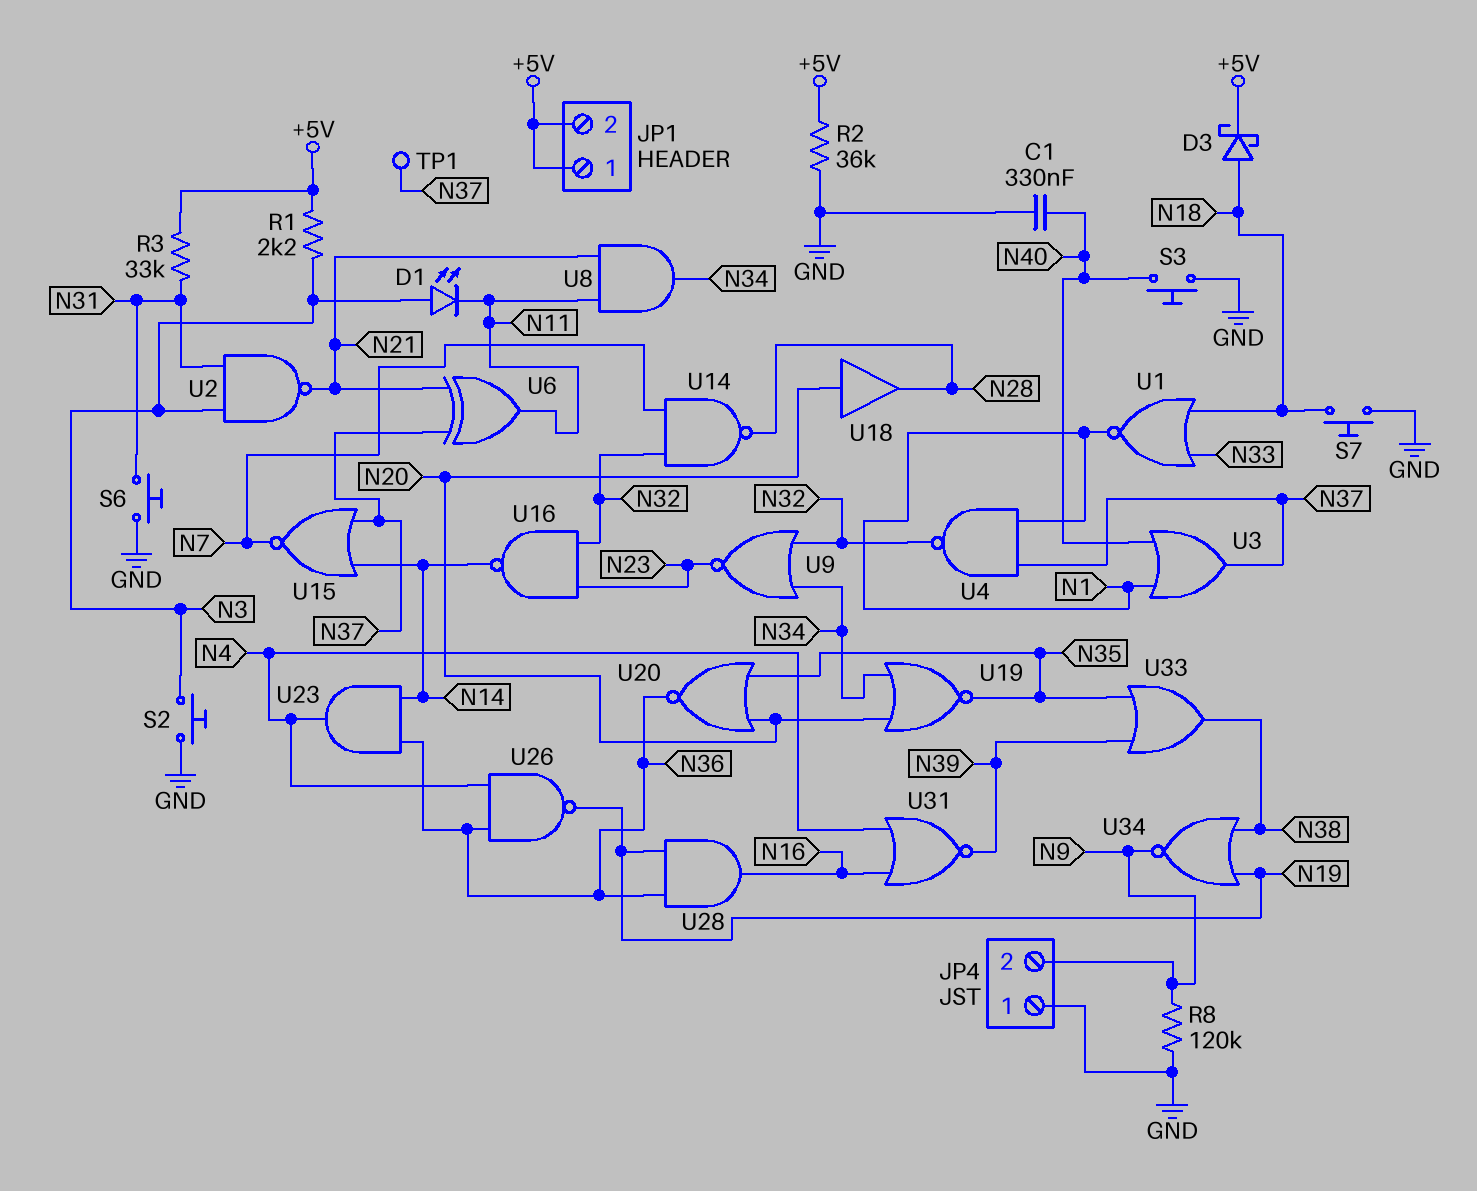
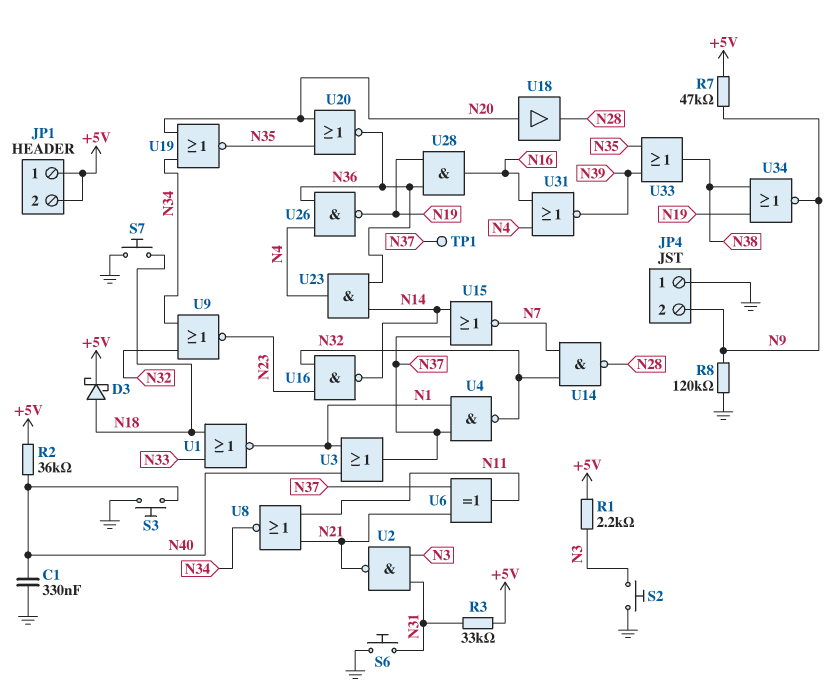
D1: LED (A N3, K N11) -> none
R2: 36k (+5V, GND) -> 36k (+5V, N40)
R7: none -> 47k (+5V, N9)
U8: AND (in N11, in N21, out N34) -> NOR (in N11, in N21, out N34)

